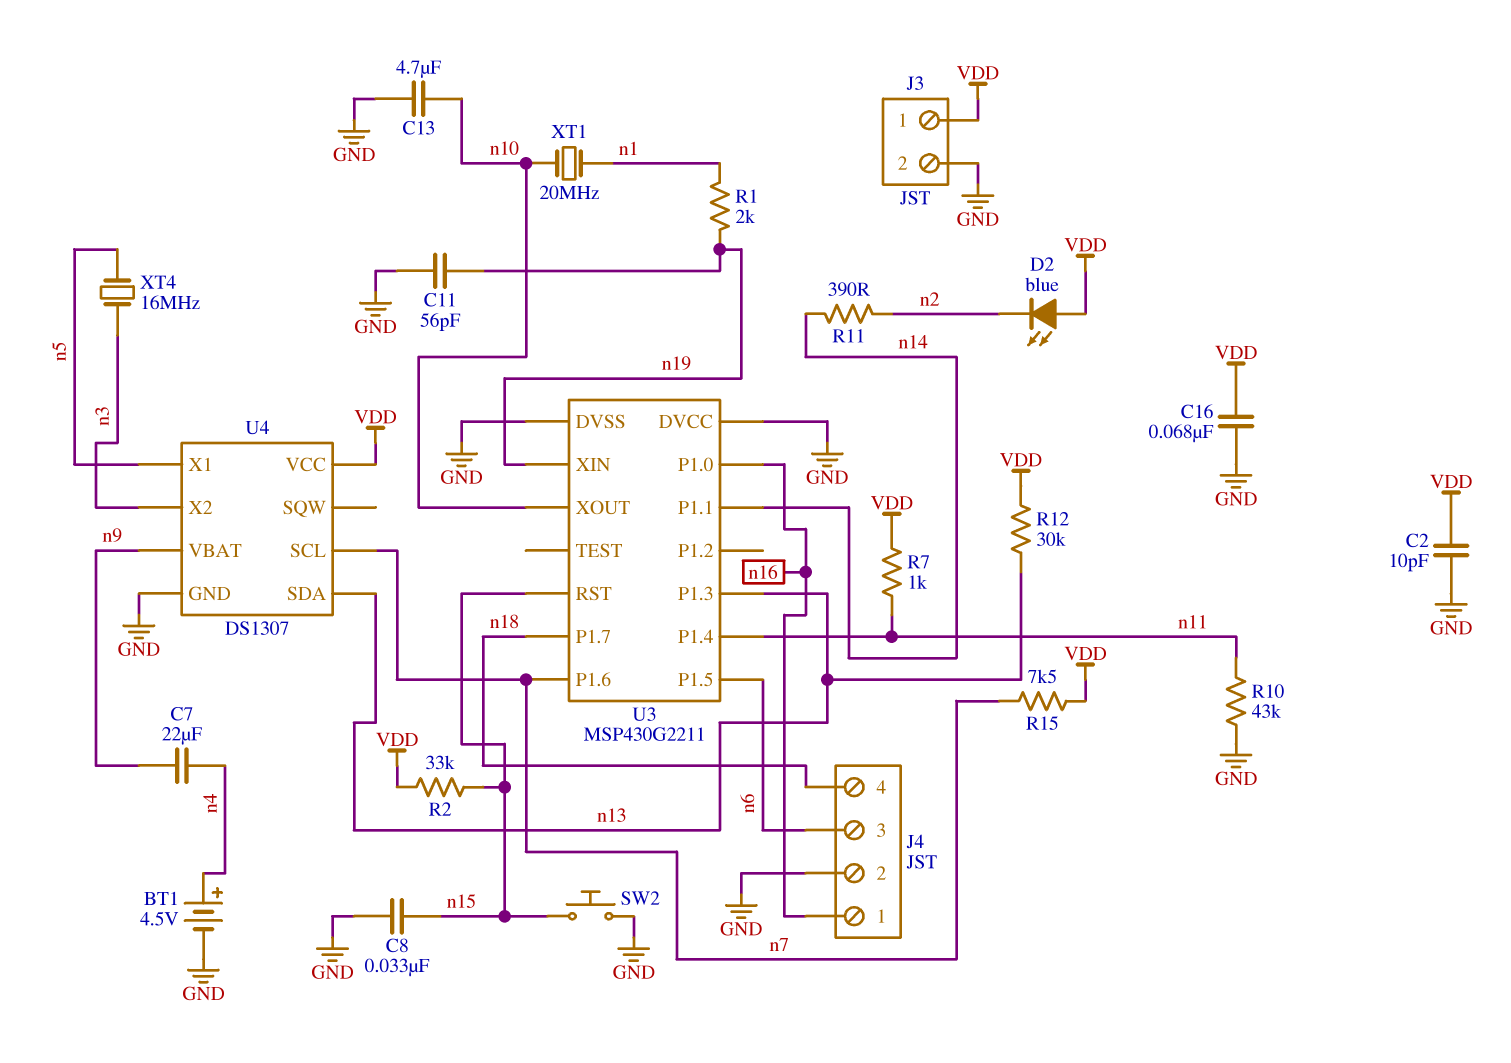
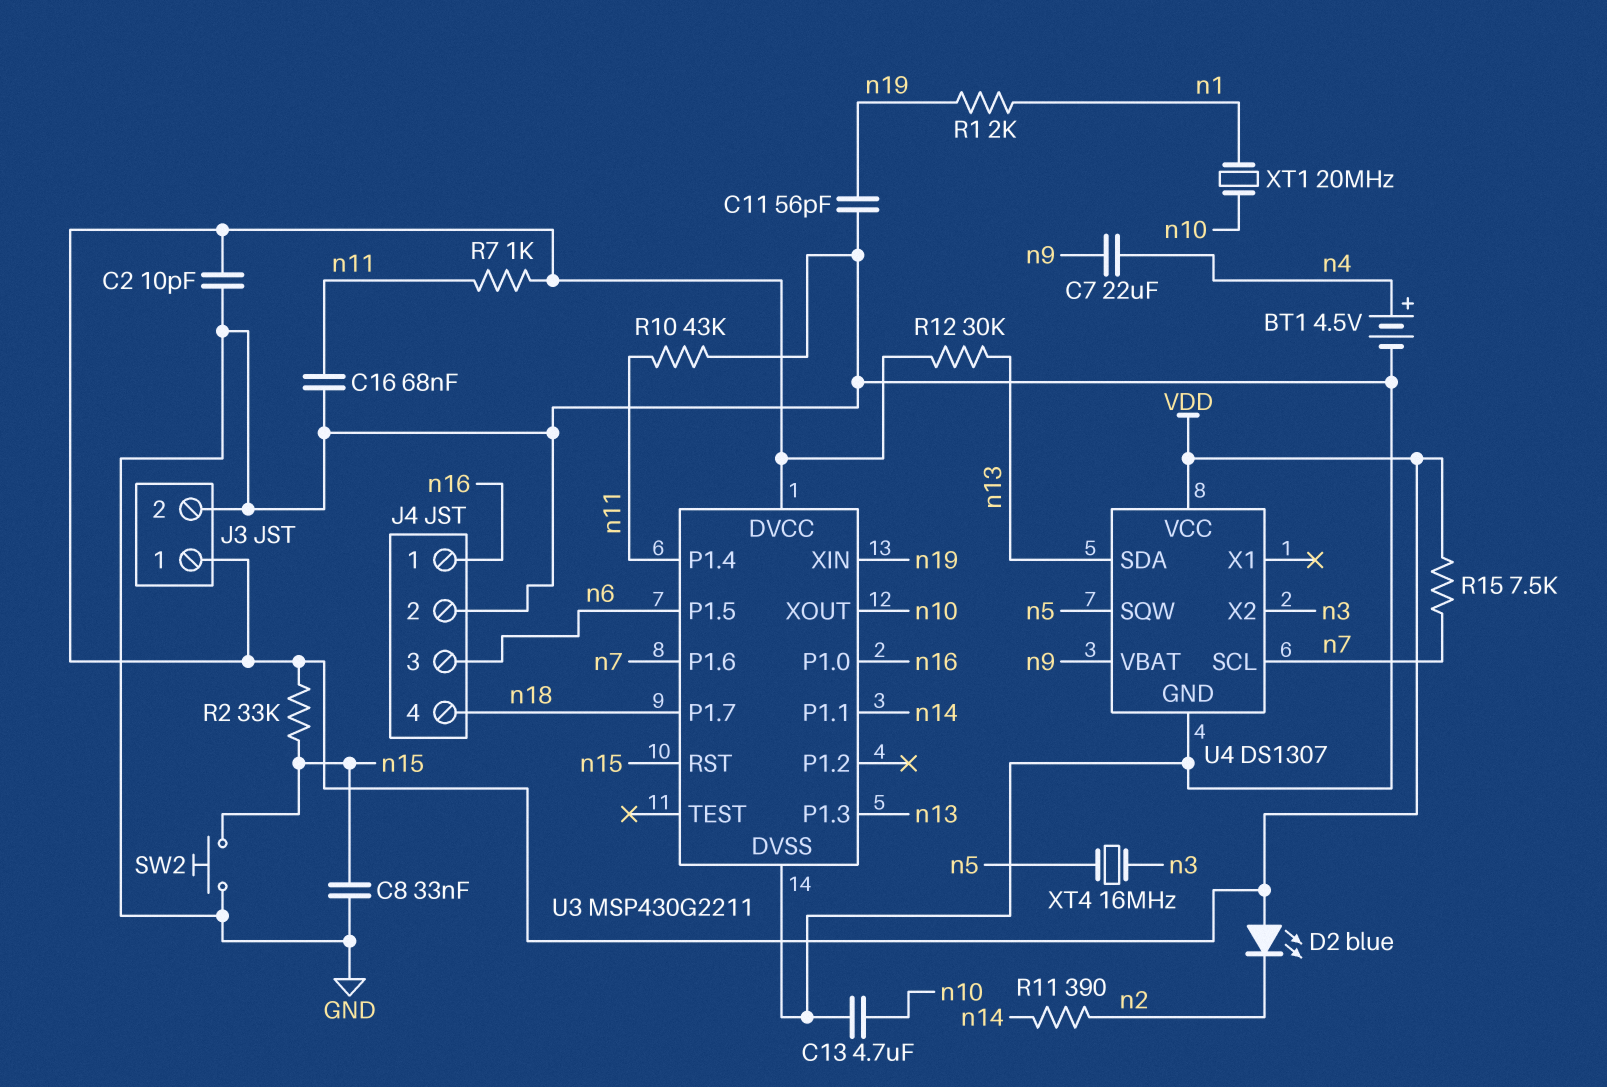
C16: 68nF (GND, VDD) -> 68nF (GND, n11)
U3 pin DVCC: GND -> VDD
U4 pin SQW: none -> n5
U4 pin X1: n5 -> none

